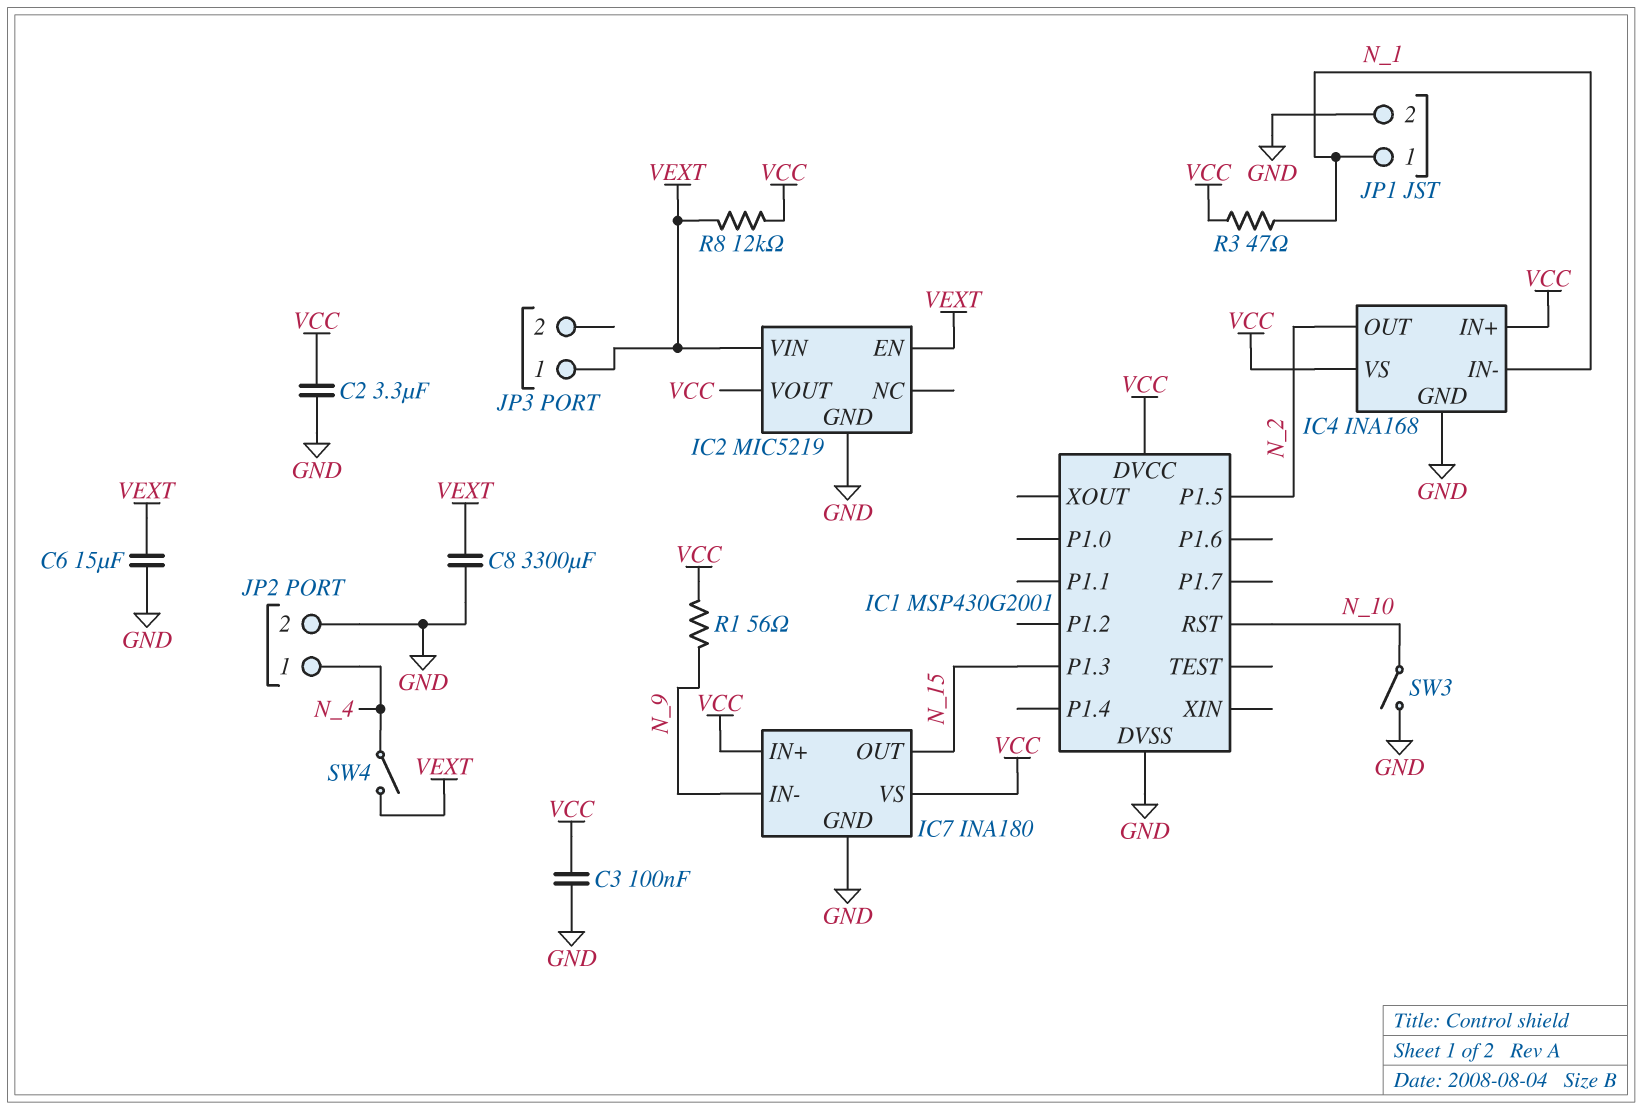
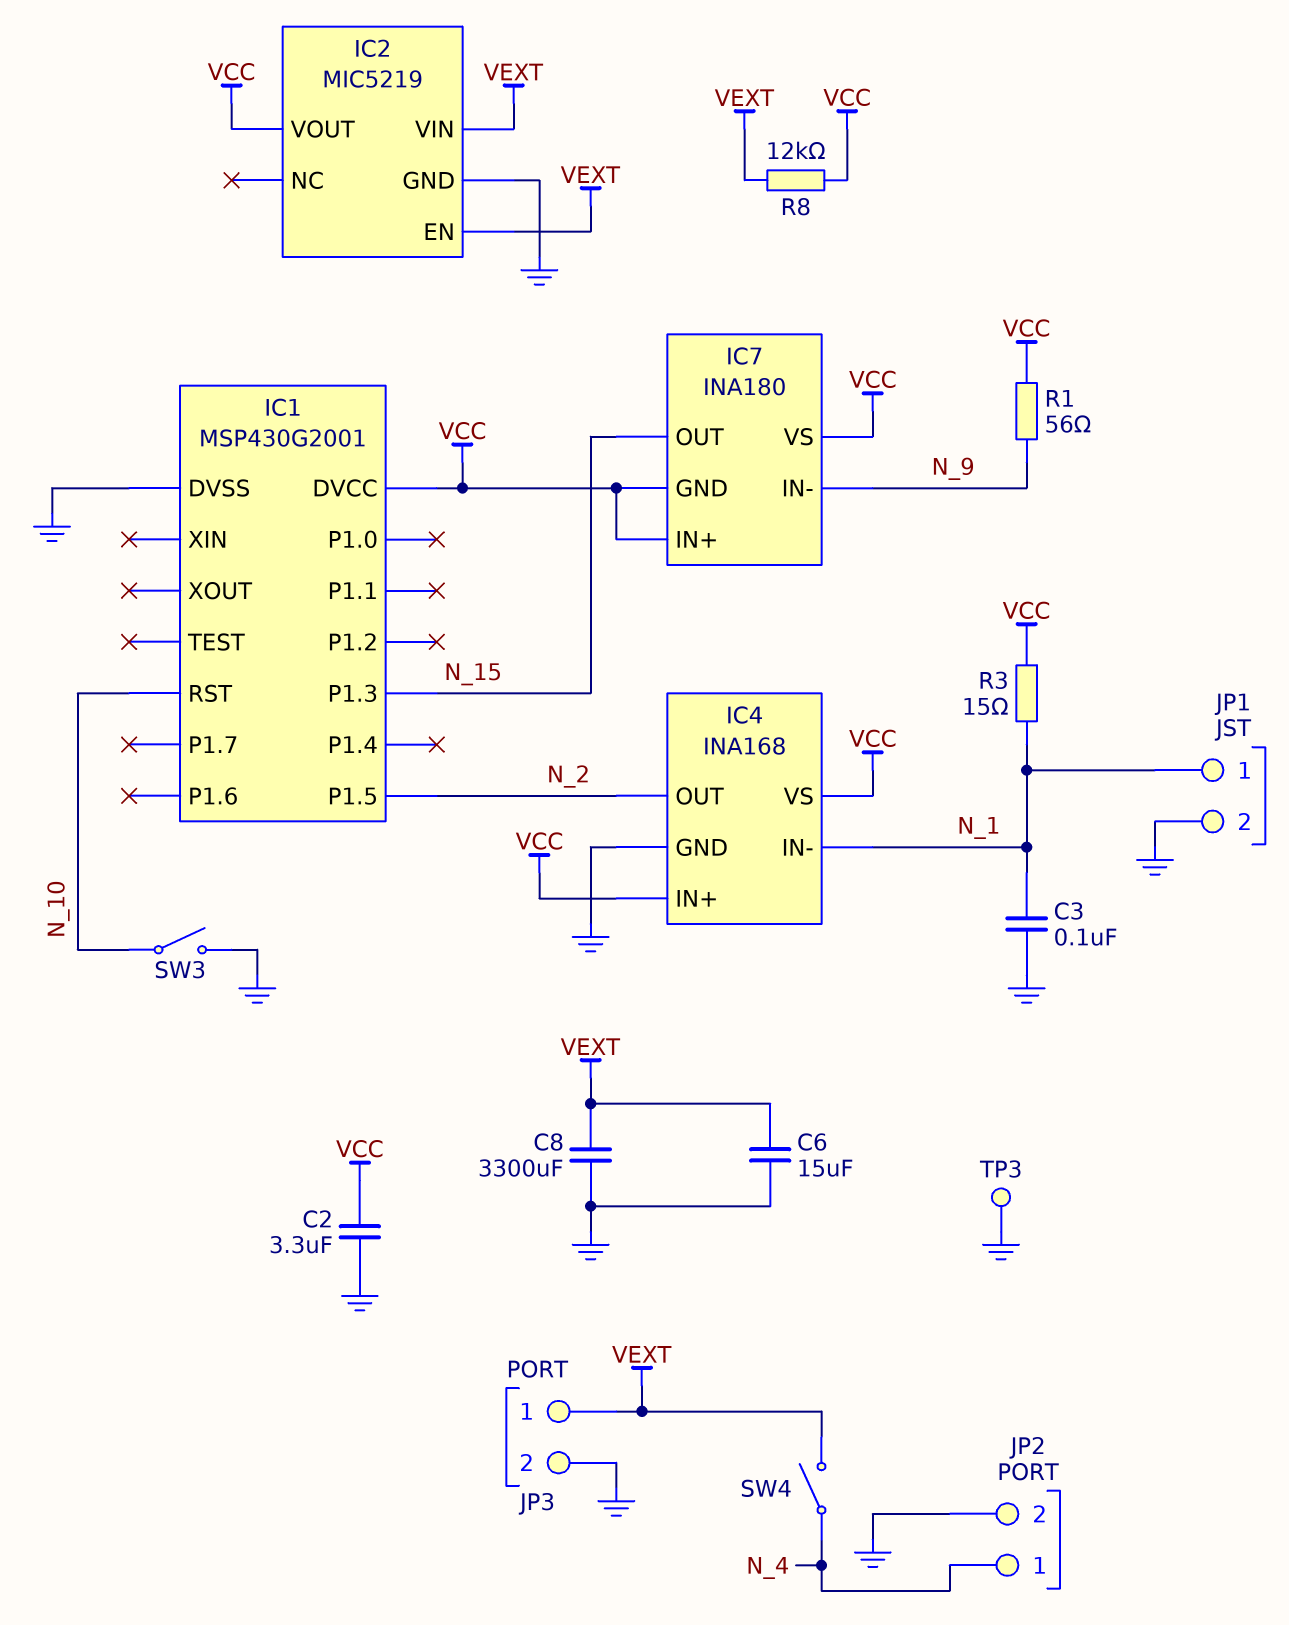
C3: 100nF (GND, VCC) -> 100nF (GND, N_1)
IC7 pin GND: GND -> VCC
JP3 pin 2: none -> GND
R3: 47 (N_1, VCC) -> 15 (N_1, VCC)
TP3: none -> test point (GND)

